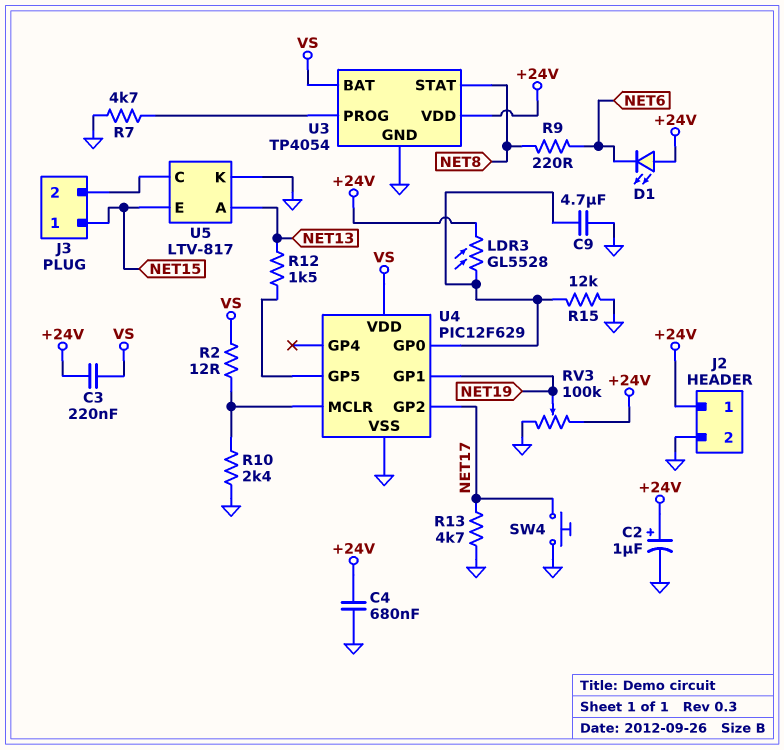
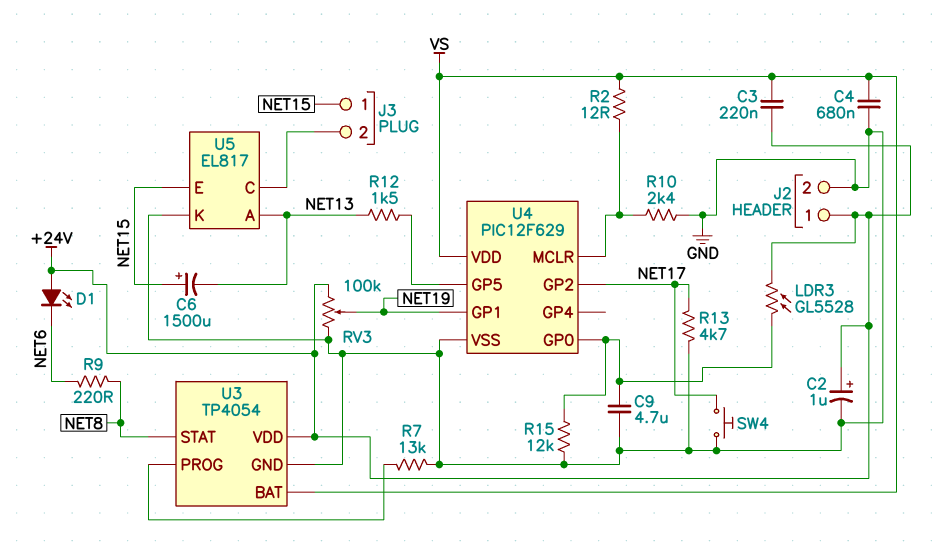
C4: 680nF (+24V, GND) -> 680nF (GND, VS)
C6: none -> 1500uF (plus NET15, minus NET13)
R7: 4.7k (GND, U3/PROG) -> 13k (GND, U3/PROG)
U5: LTV-817 -> EL817

